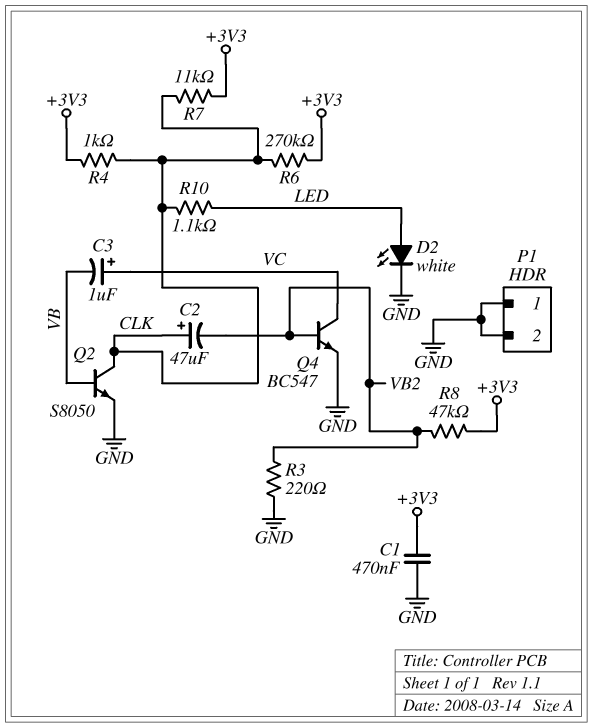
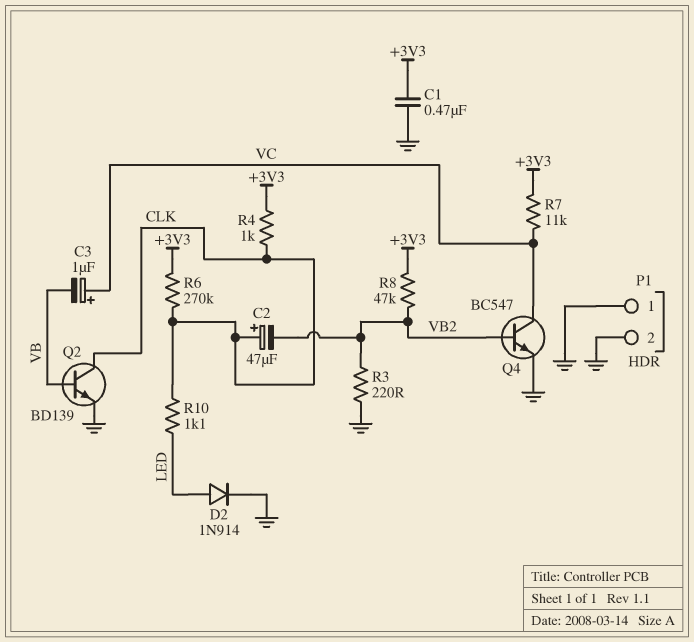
D2: LED white (A LED, K GND) -> diode 1N914 (A LED, K GND)
Q2: NPN S8050 (B VB, C CLK, E GND) -> NPN BD139 (B VB, C CLK, E GND)
R7: 11k (+3V3, CLK) -> 11k (+3V3, VC)

